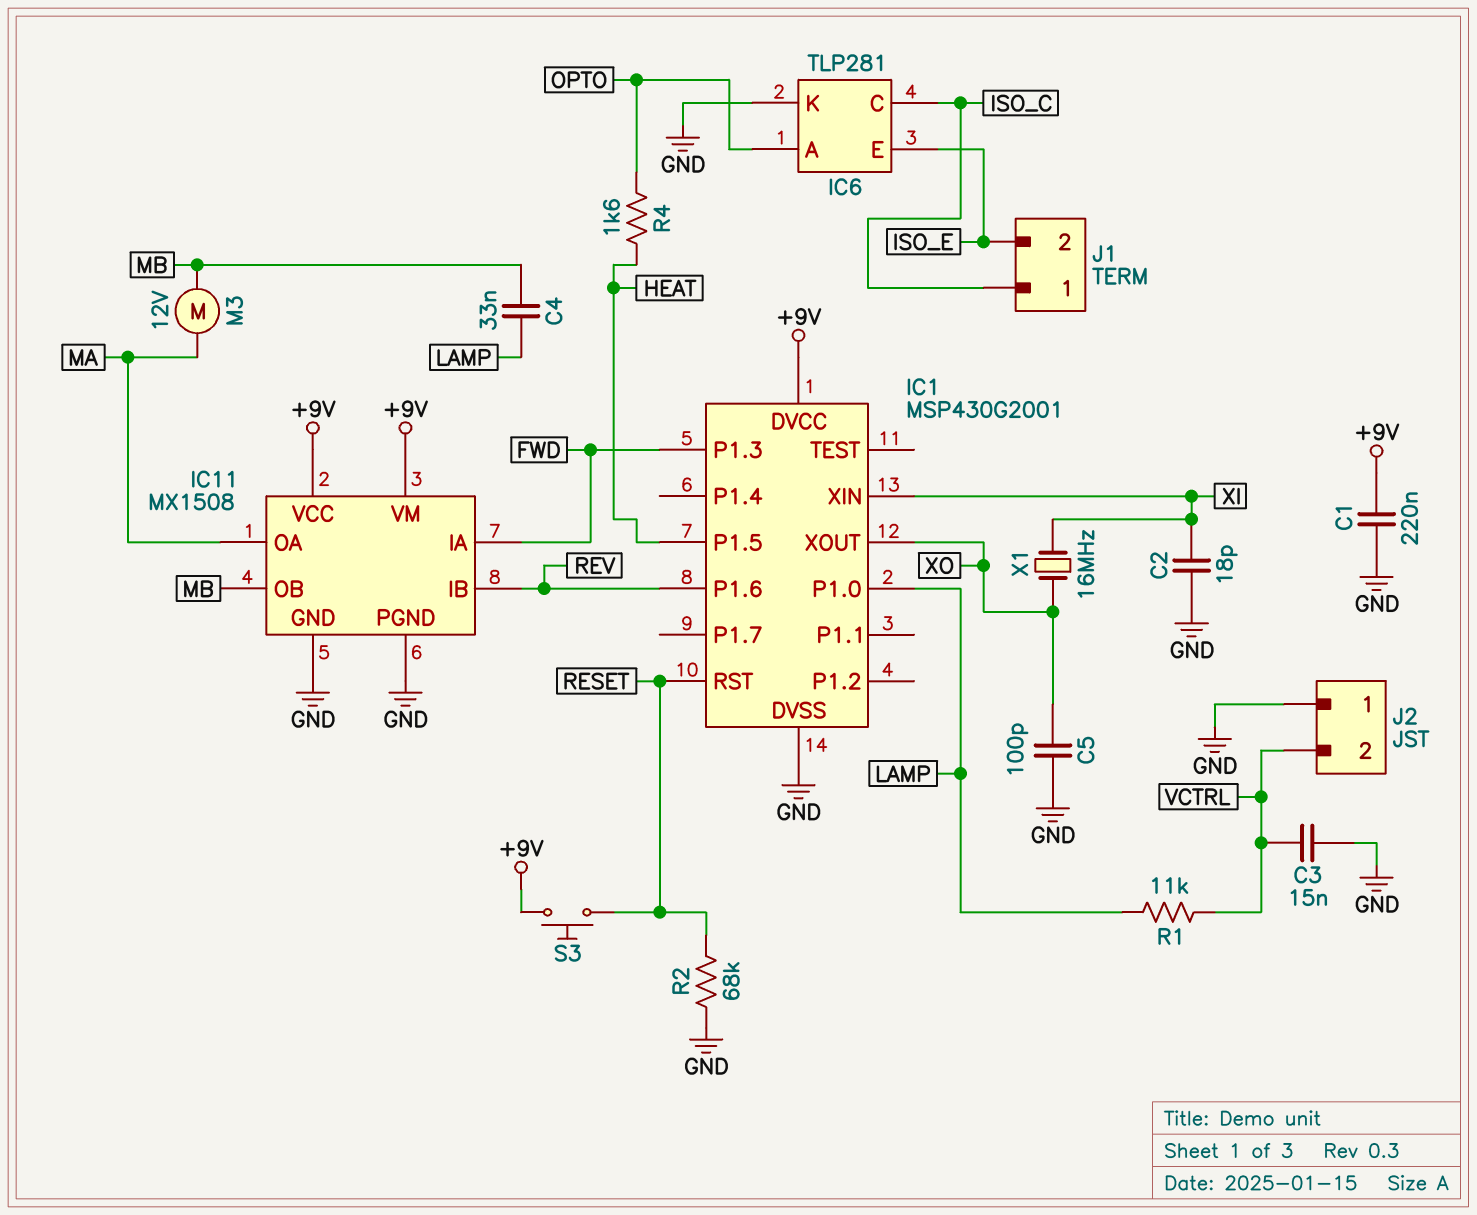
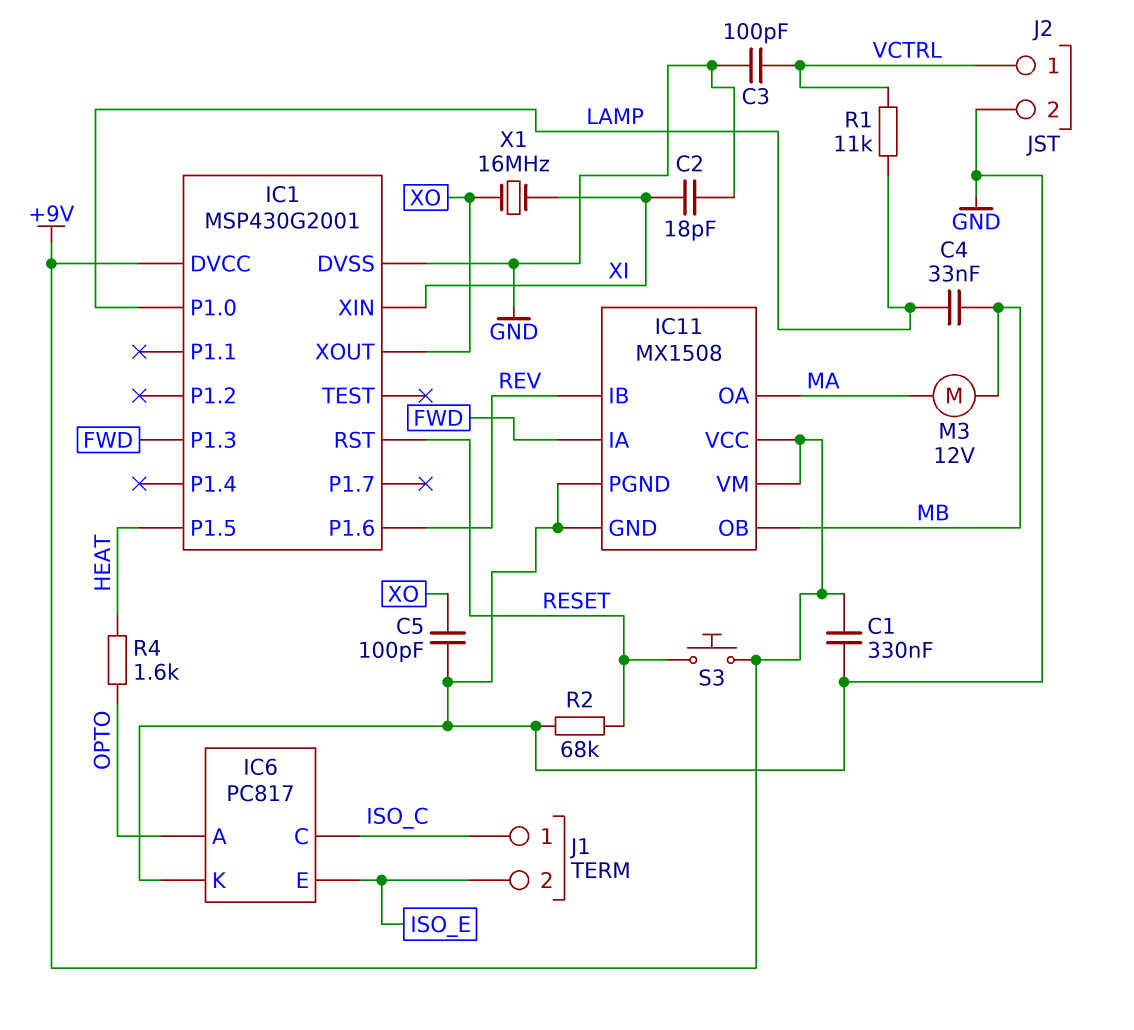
C1: 220nF (+9V, GND) -> 330nF (+9V, GND)
C3: 15nF (GND, VCTRL) -> 100pF (GND, VCTRL)
IC6: TLP281 -> PC817
J2 pin 1: GND -> VCTRL
J2 pin 2: VCTRL -> GND

